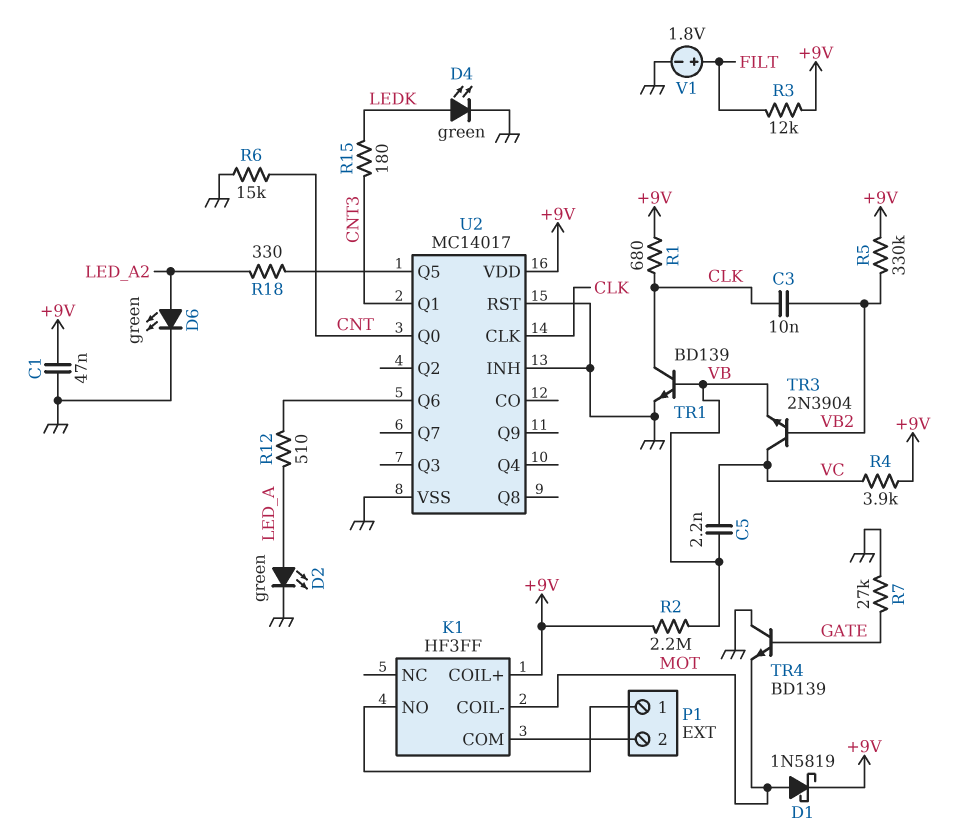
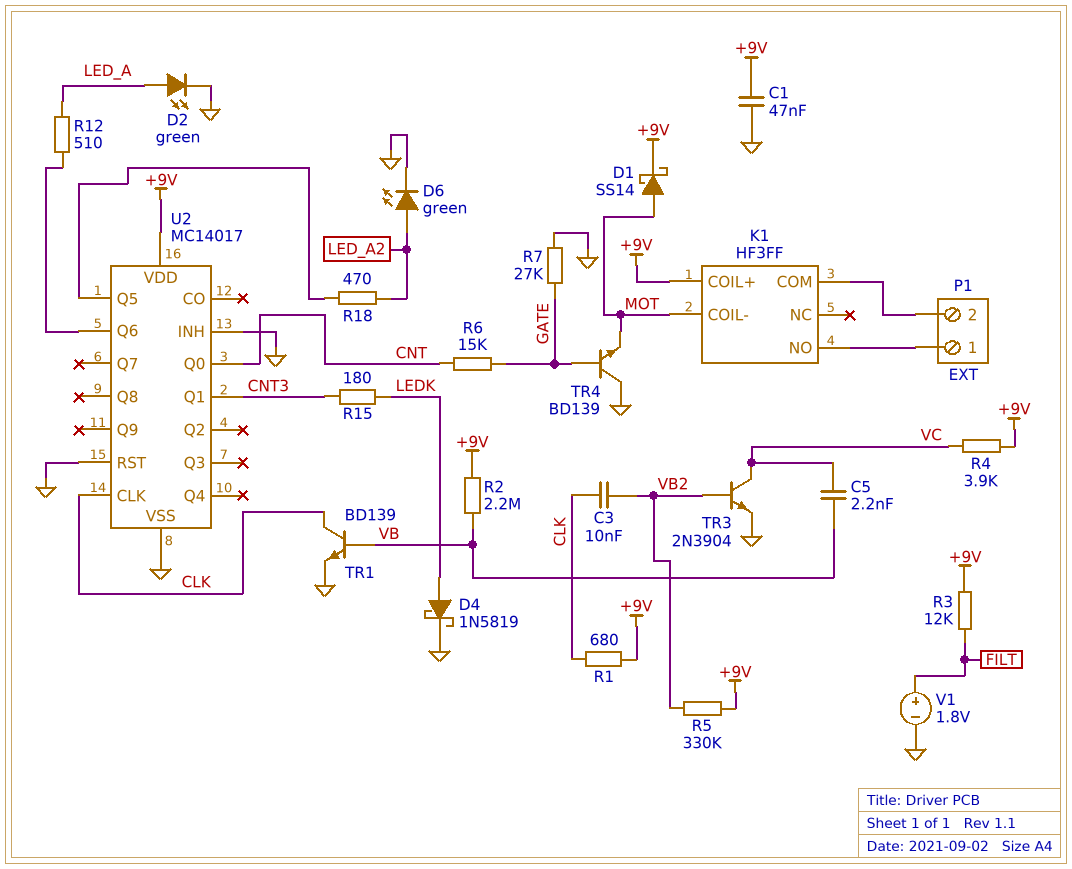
D1: schottky 1N5819 (A MOT, K +9V) -> schottky SS14 (A MOT, K +9V)
D4: LED green (A LEDK, K GND) -> schottky 1N5819 (A LEDK, K GND)
R6: 15k (CNT, GND) -> 15k (CNT, GATE)
R18: 330 (LED_A2, U2/Q5) -> 470 (LED_A2, U2/Q5)
TR3: NPN 2N3904 (B VB2, C VC, E VB) -> NPN 2N3904 (B VB2, C VC, E GND)

